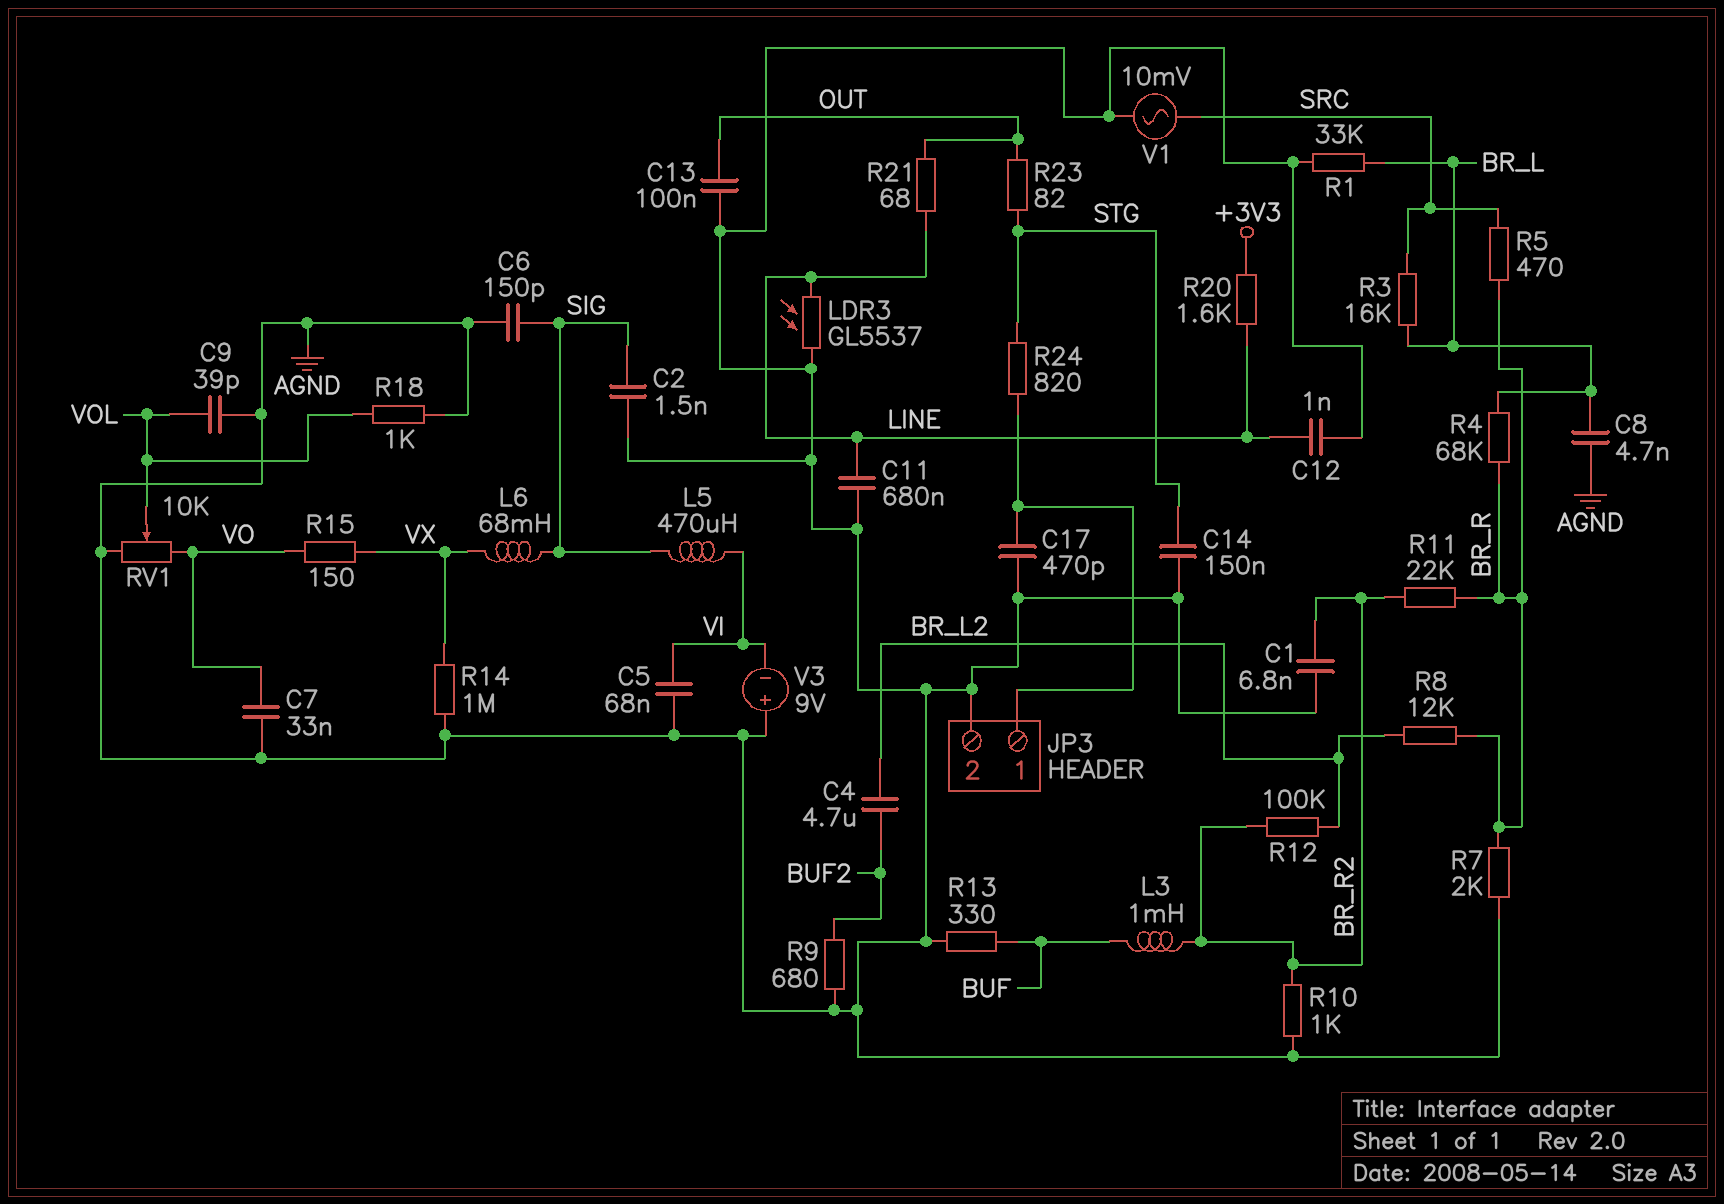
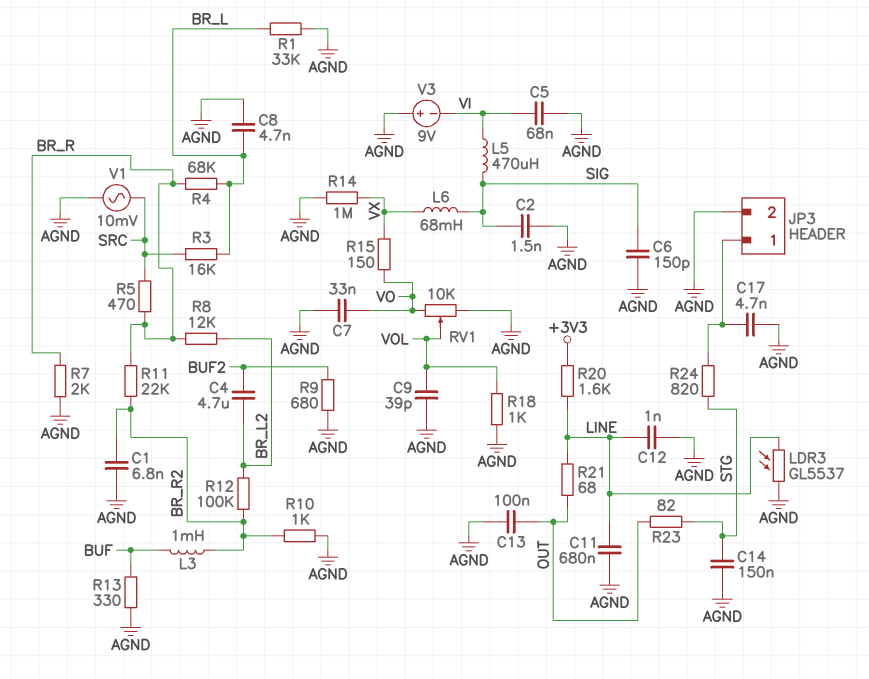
C17: 470pF (AGND, JP3/1) -> 4.7nF (AGND, JP3/1)

